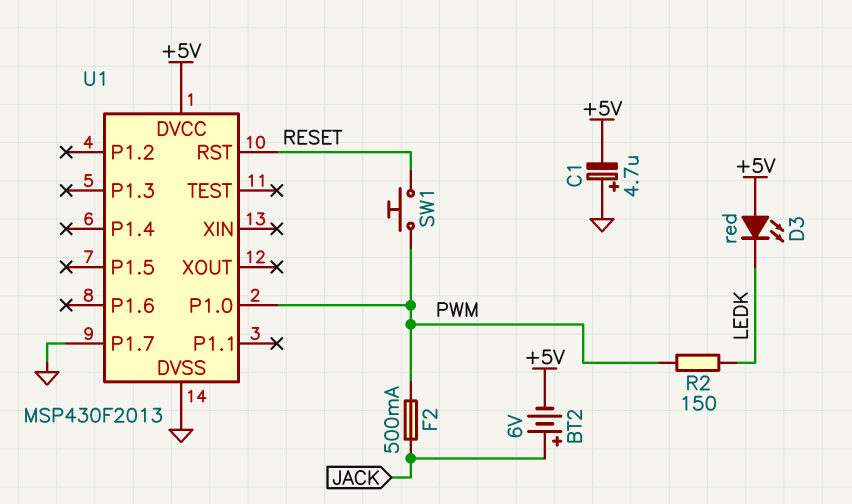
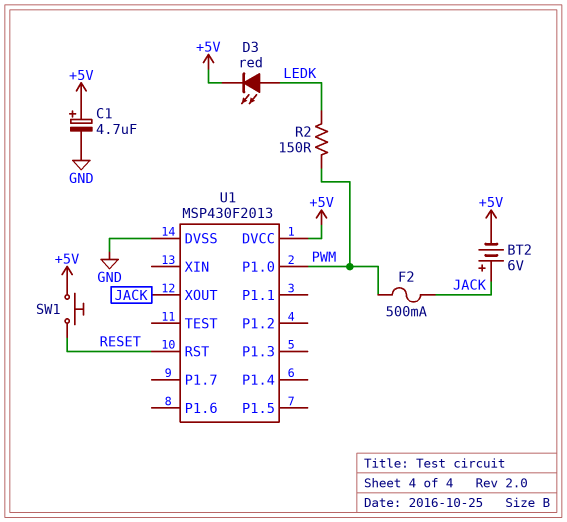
C1: 4.7uF (plus GND, minus +5V) -> 4.7uF (plus +5V, minus GND)
D3: LED red (A +5V, K LEDK) -> LED red (A LEDK, K +5V)
SW1: button (PWM, RESET) -> button (+5V, RESET)
U1 pin P1.7: GND -> none
U1 pin XOUT: none -> JACK

